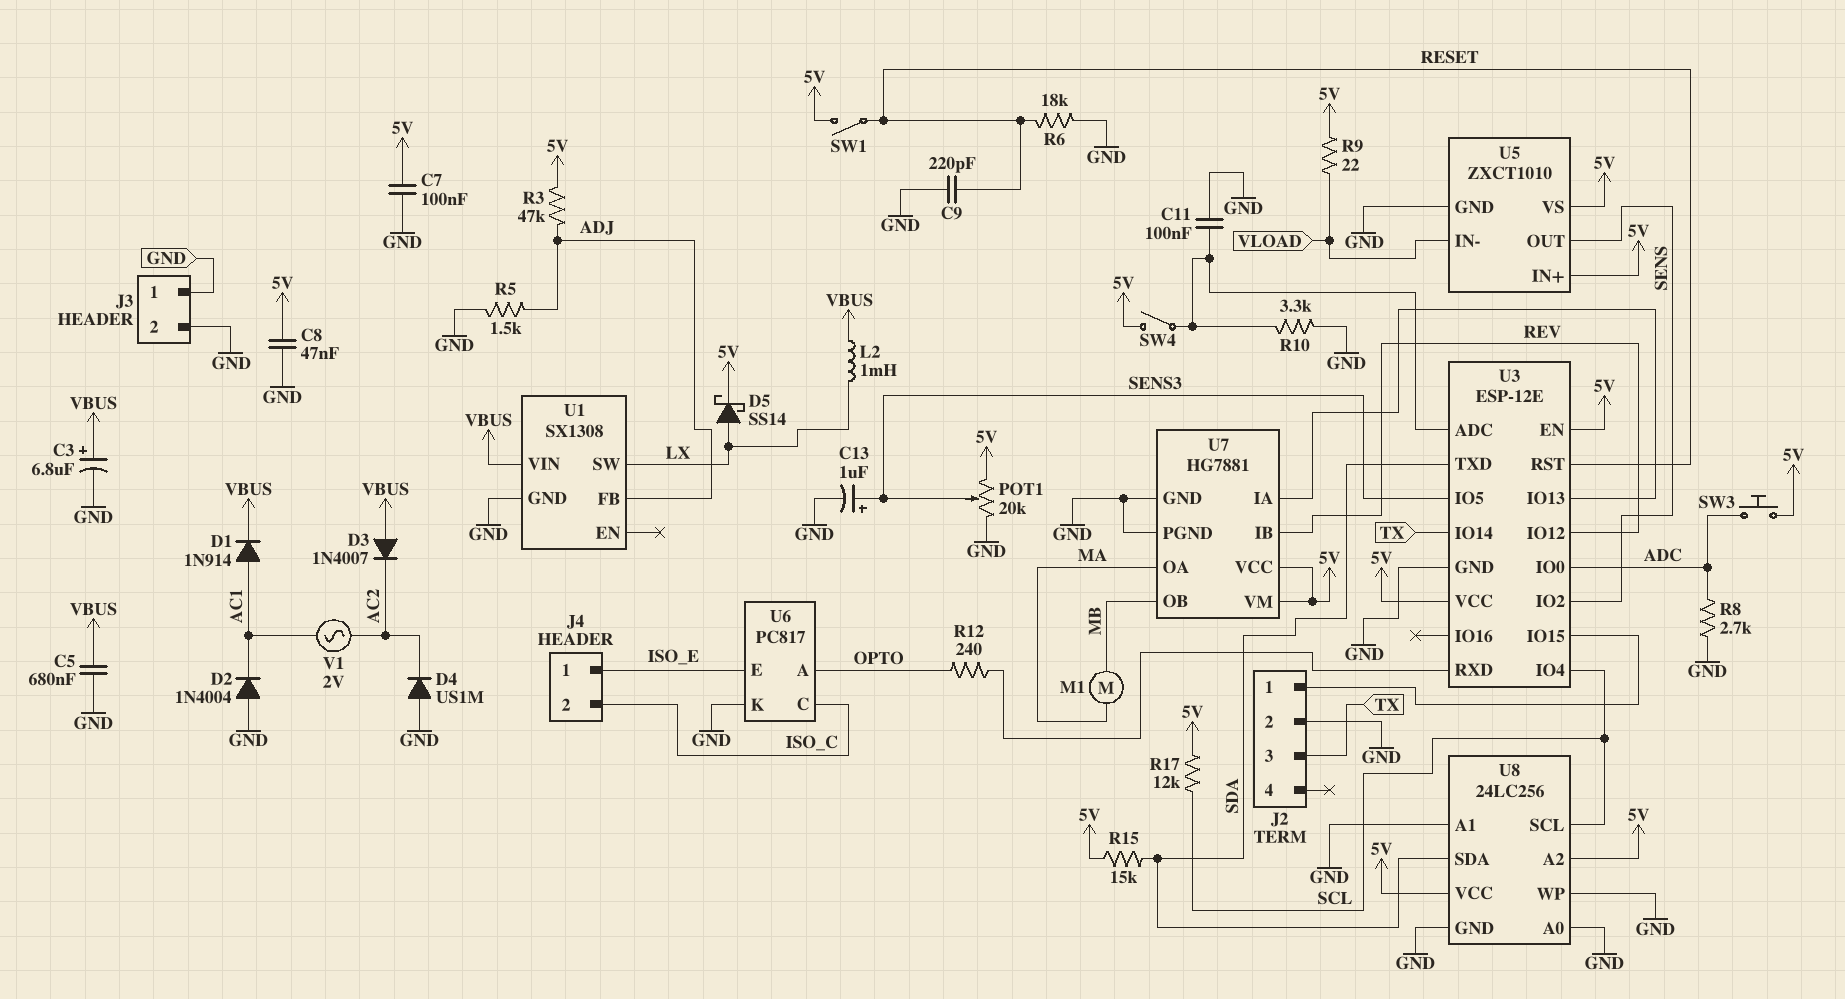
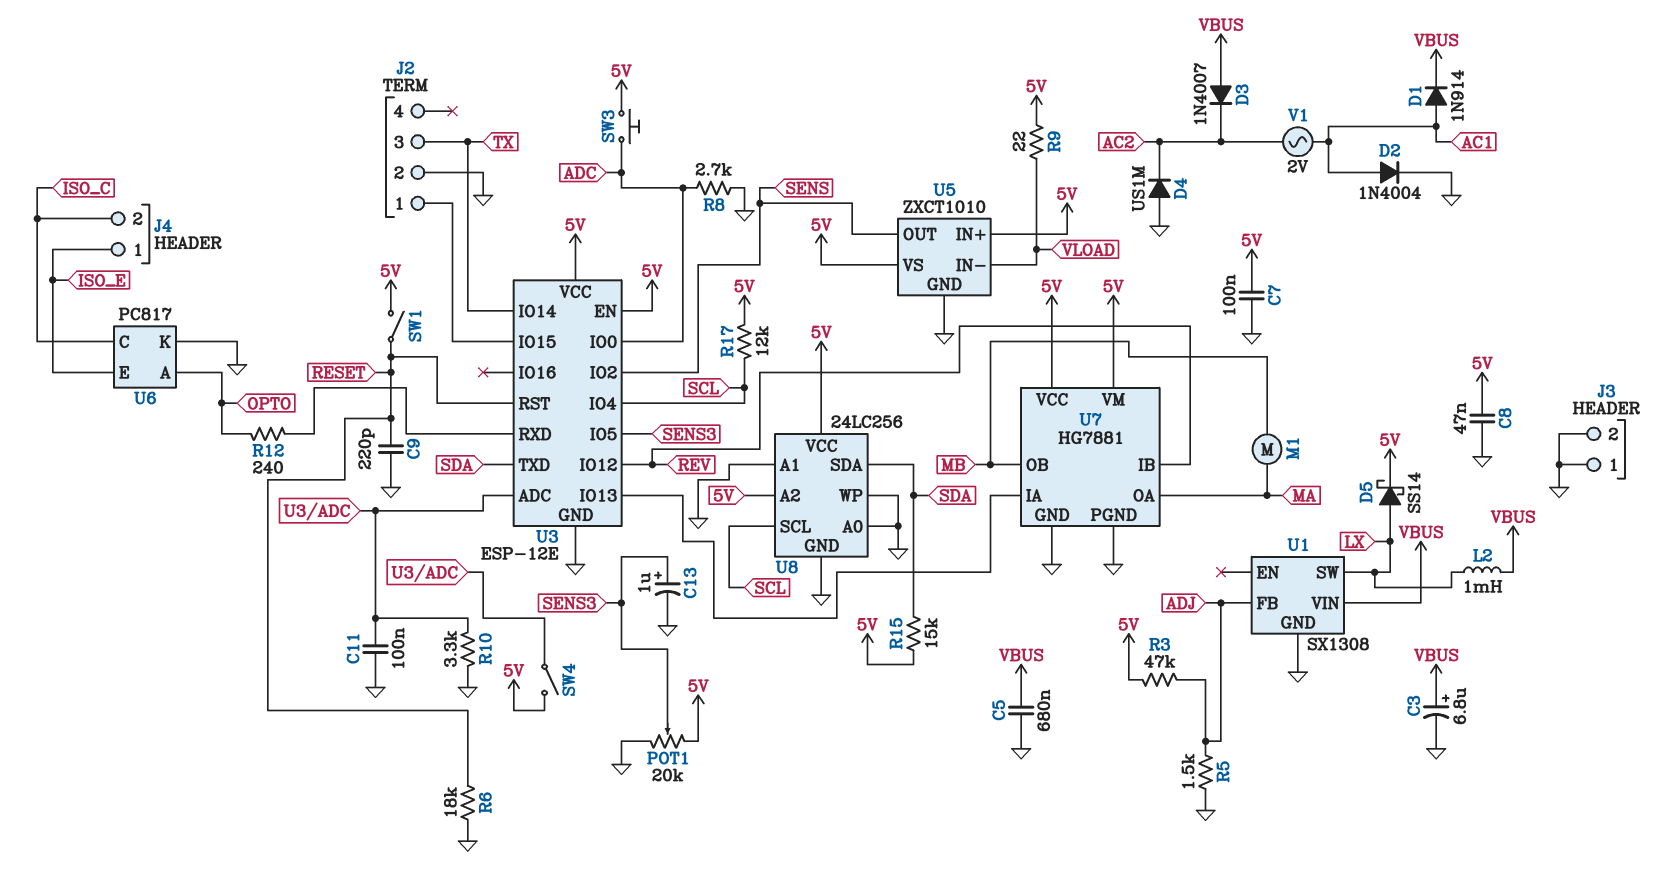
D2: diode 1N4004 (A GND, K AC1) -> diode 1N4004 (A AC1, K GND)

